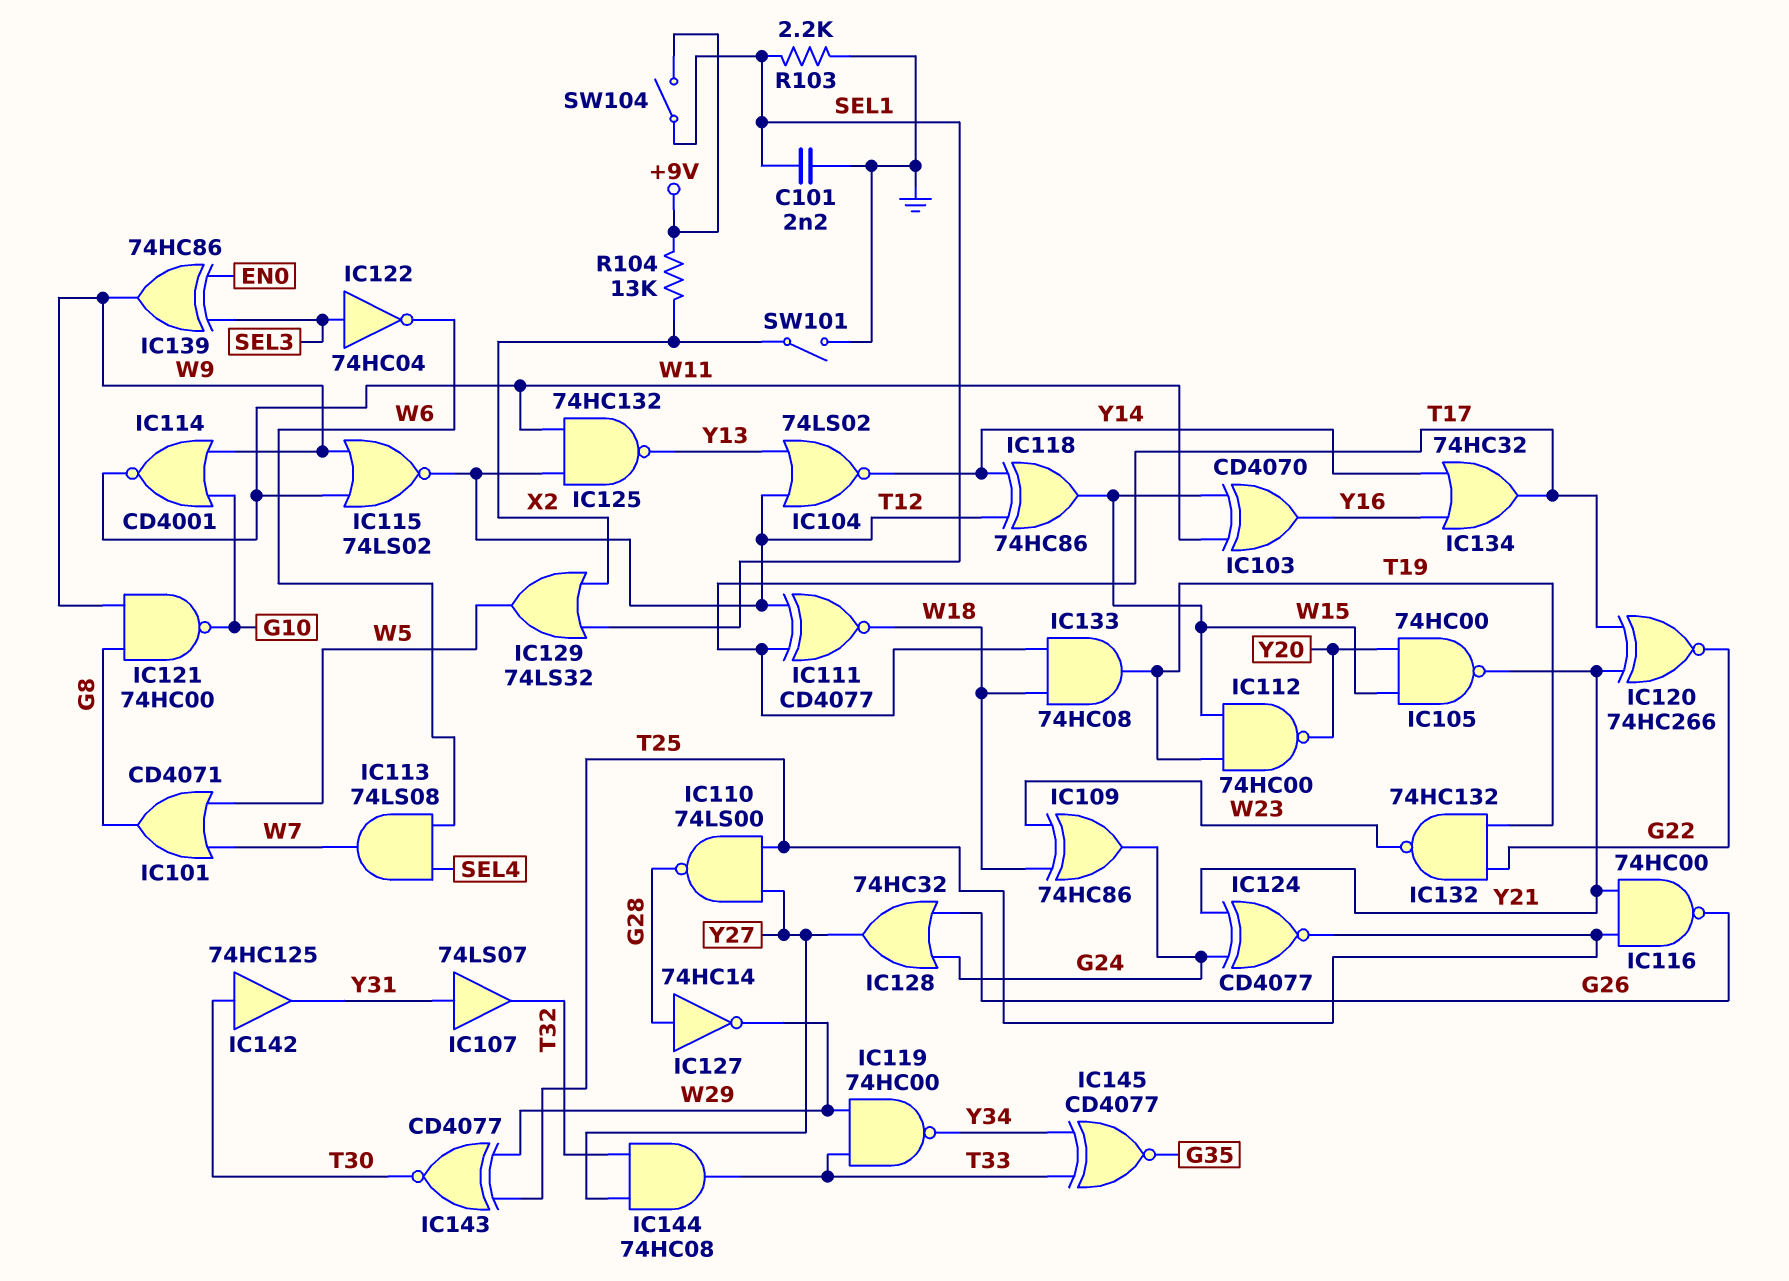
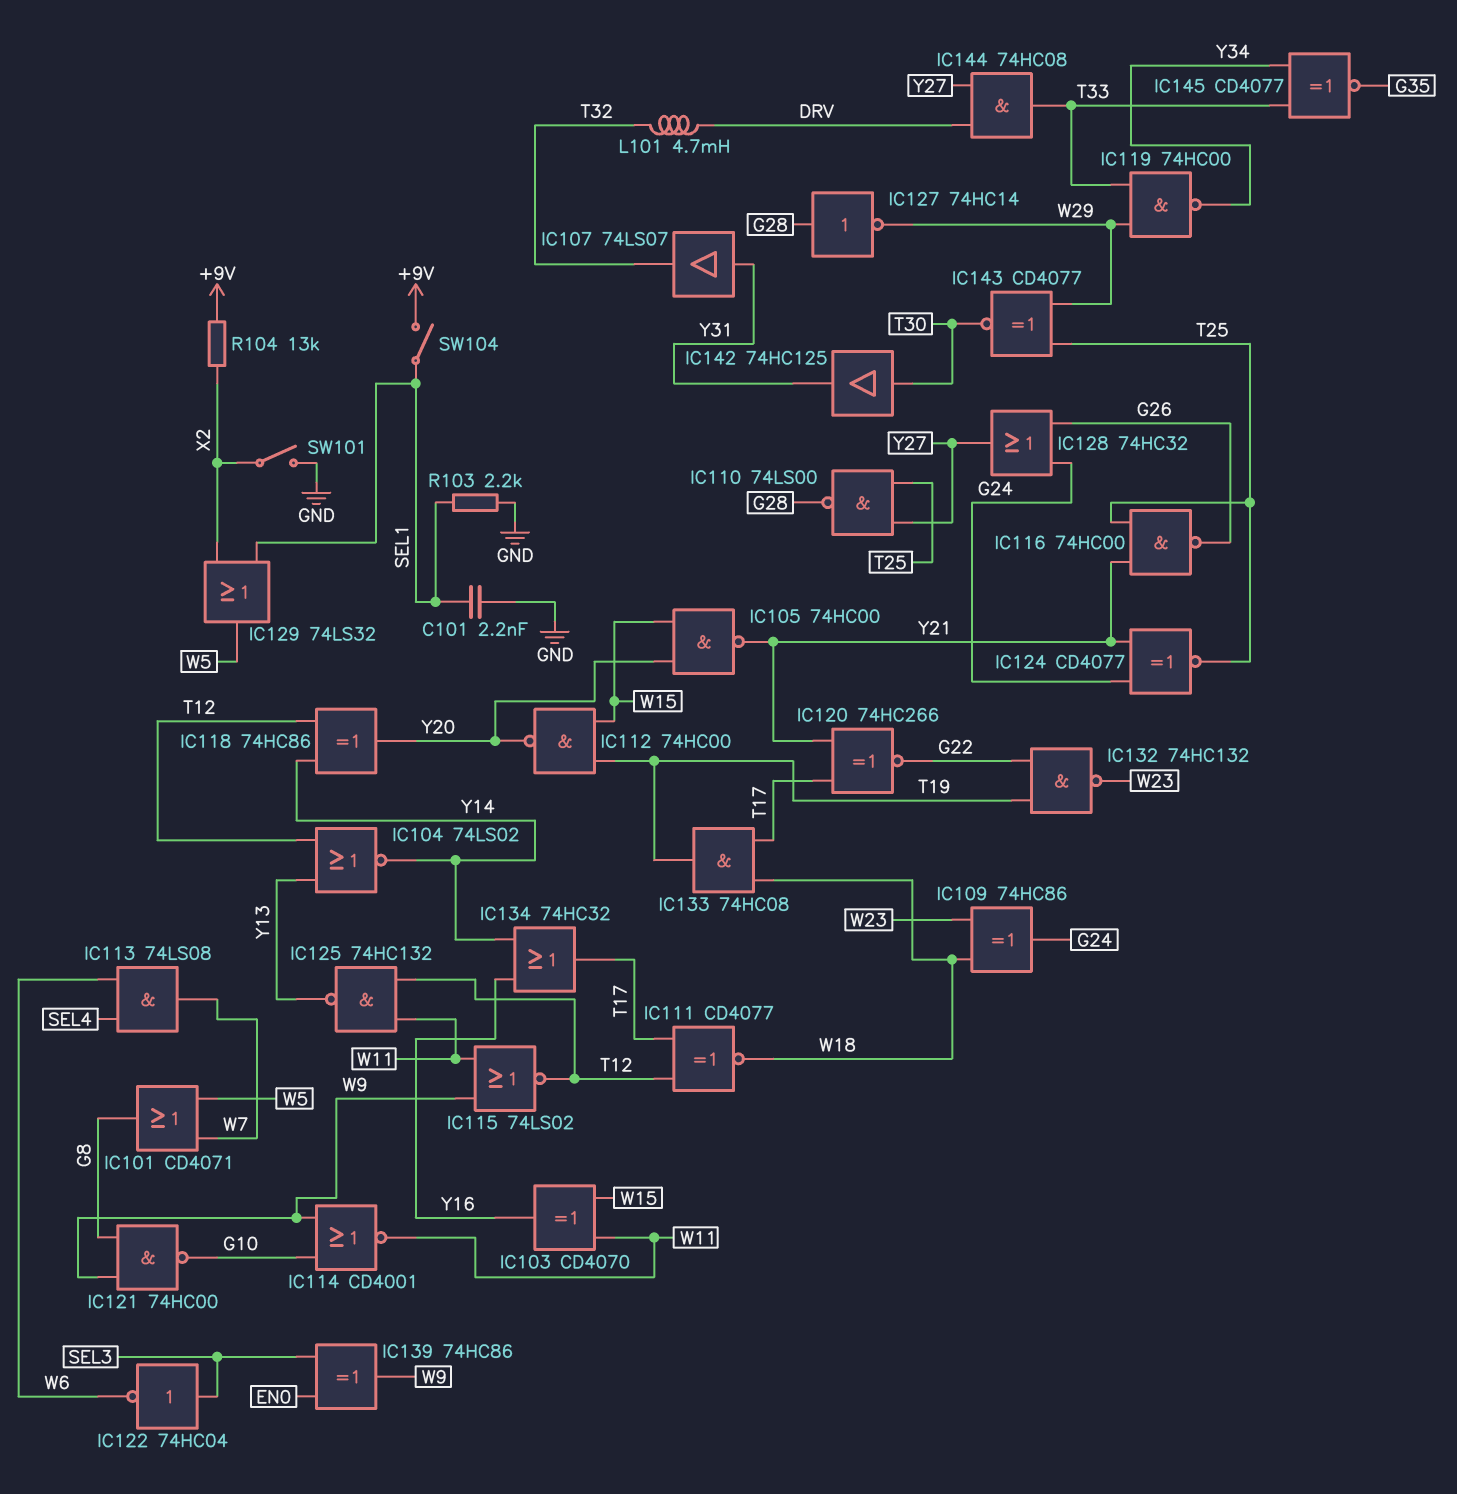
IC118: XOR 74HC86 (in T12, in Y14, out W15) -> XOR 74HC86 (in T12, in Y14, out Y20)
IC144: AND 74HC08 (in T32, in Y27, out T33) -> AND 74HC08 (in DRV, in Y27, out T33)
L101: none -> 4.7mH (DRV, T32)

